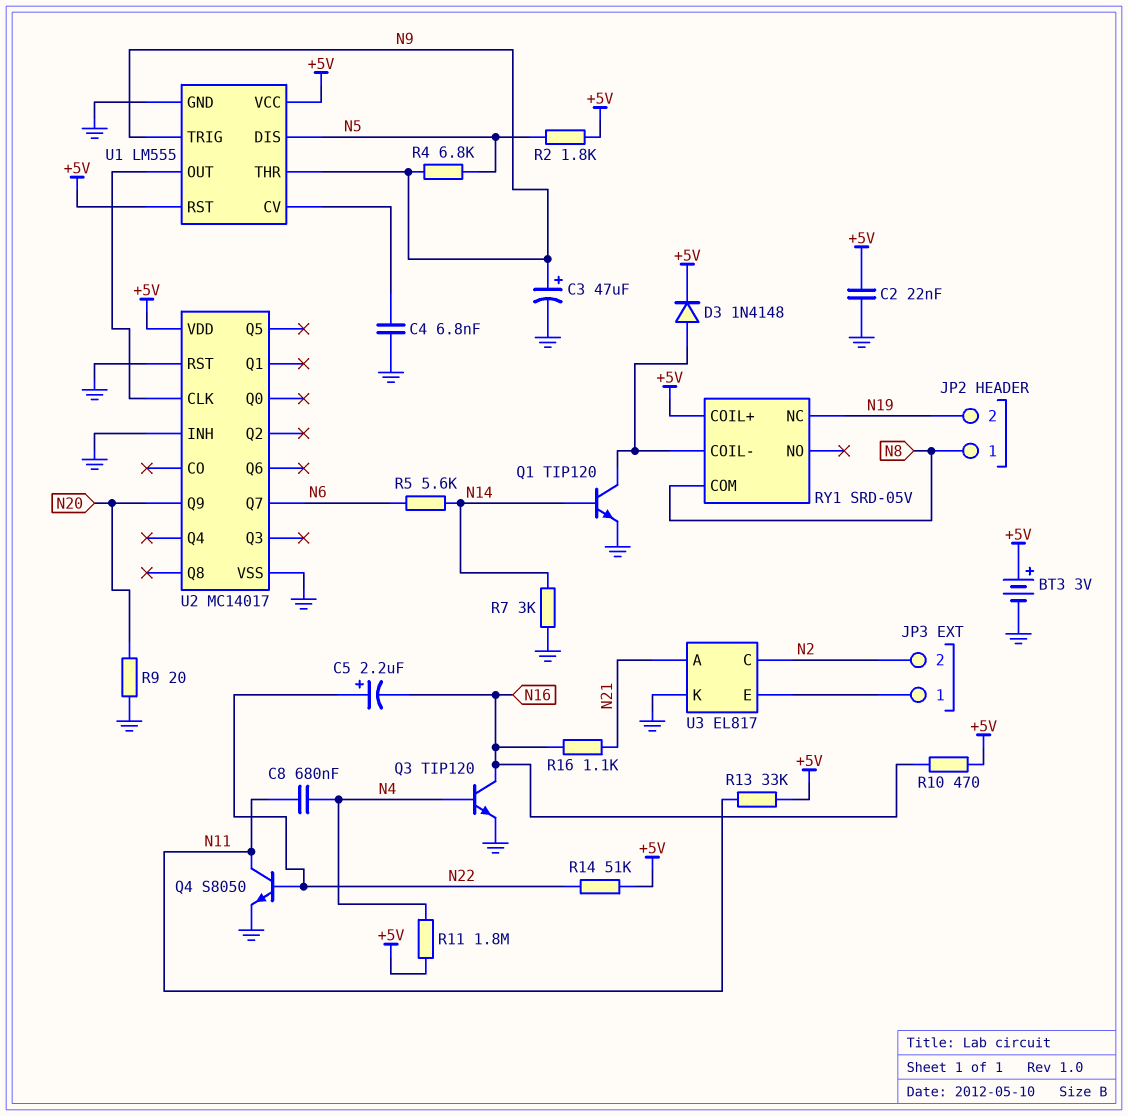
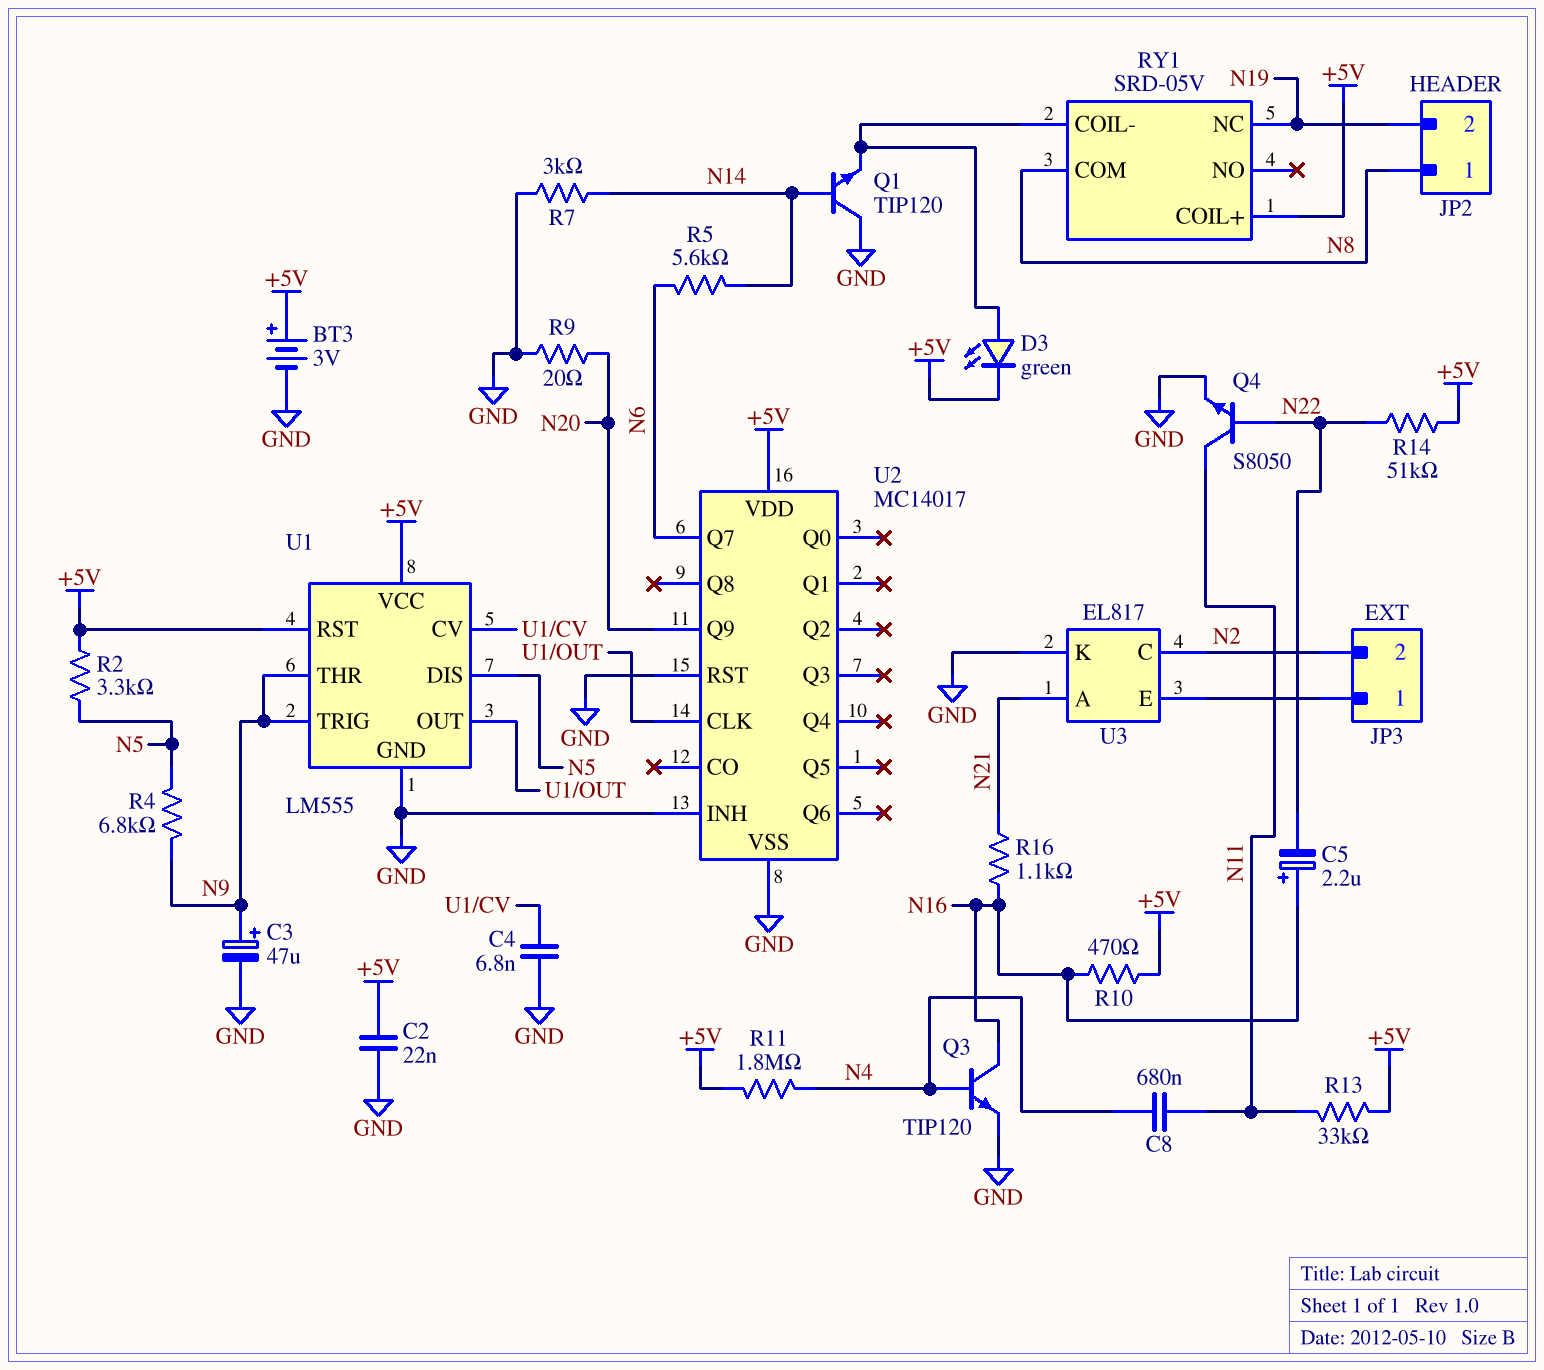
C5: 2.2uF (plus N22, minus N16) -> 2.2uF (plus N16, minus N22)
D3: diode 1N4148 (A RY1/COIL-, K +5V) -> LED green (A RY1/COIL-, K +5V)
Q1: NPN TIP120 (B N14, C RY1/COIL-, E GND) -> NPN TIP120 (B N14, C GND, E RY1/COIL-)
R2: 1.8k (+5V, N5) -> 3.3k (+5V, N5)

